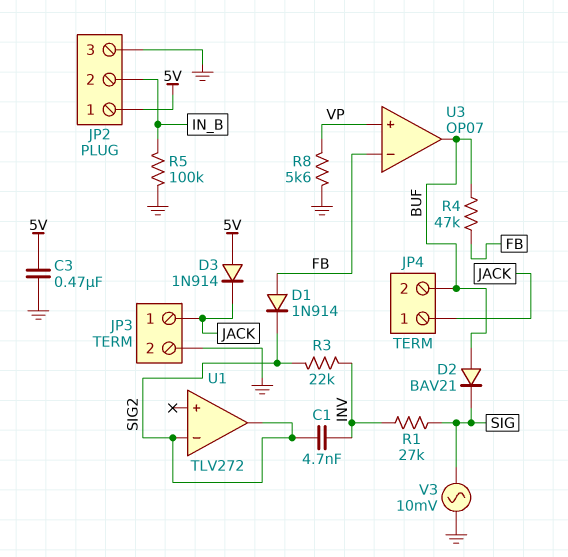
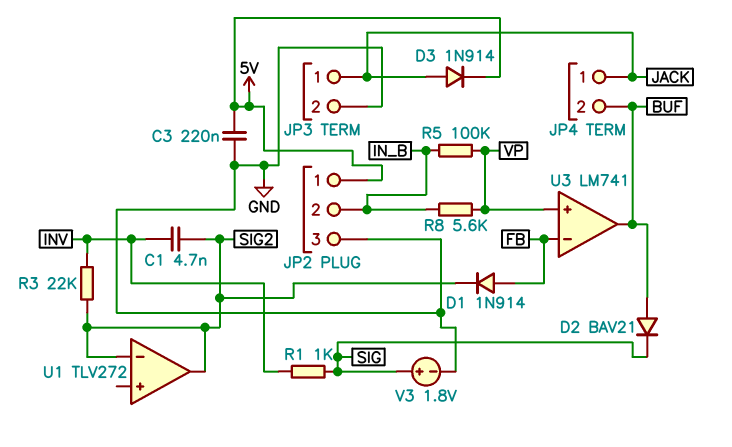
C3: 470nF (5V, GND) -> 220nF (5V, GND)
D3: diode 1N914 (A 5V, K JACK) -> diode 1N914 (A JACK, K 5V)
R1: 27k (INV, SIG) -> 1k (INV, SIG)
R4: 47k (BUF, FB) -> none
R5: 100k (GND, IN_B) -> 100k (IN_B, VP)
R8: 5.6k (GND, VP) -> 5.6k (IN_B, VP)
U3: OP07 -> LM741
V3: AC 10mV (GND, SIG) -> 1.8V (plus SIG, minus GND)

